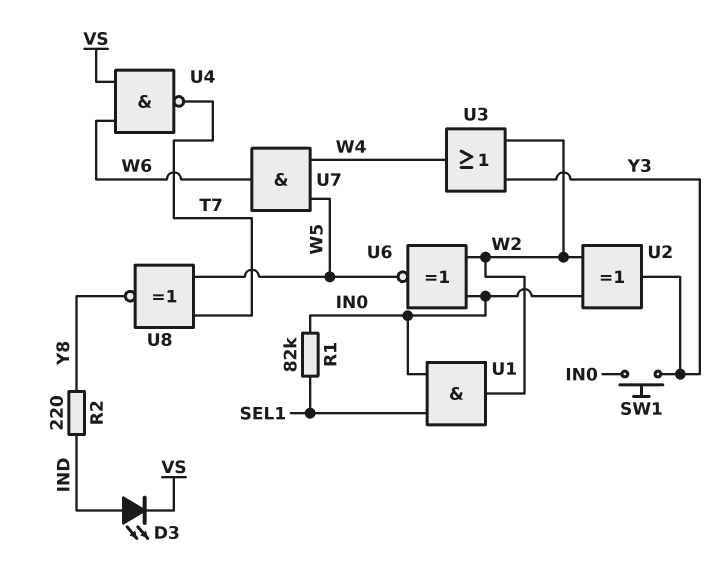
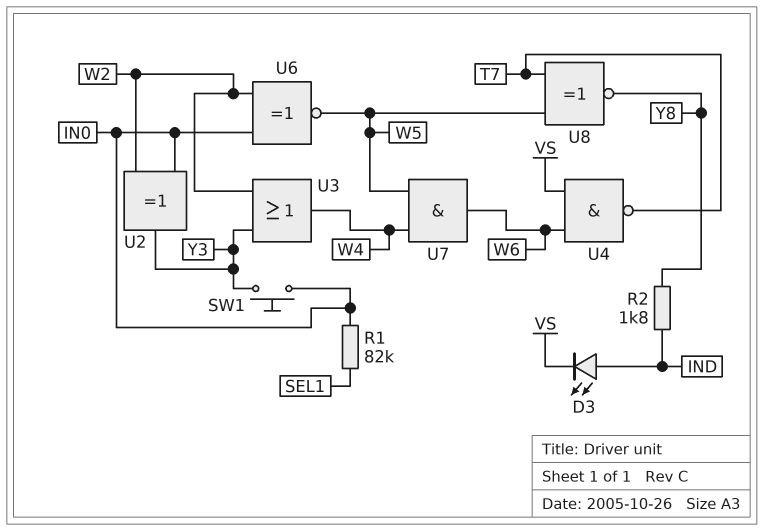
R2: 220 (IND, Y8) -> 1.8k (IND, Y8)
U1: AND (in IN0, in SEL1, out W2) -> none

